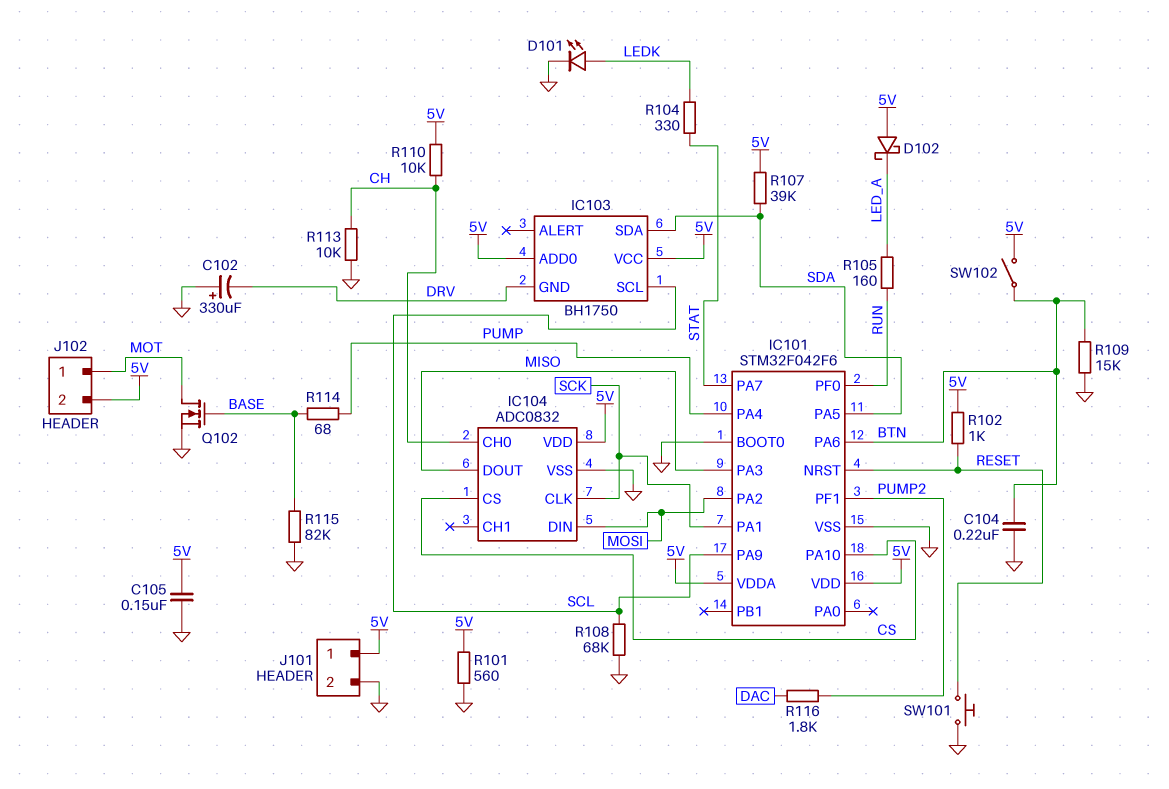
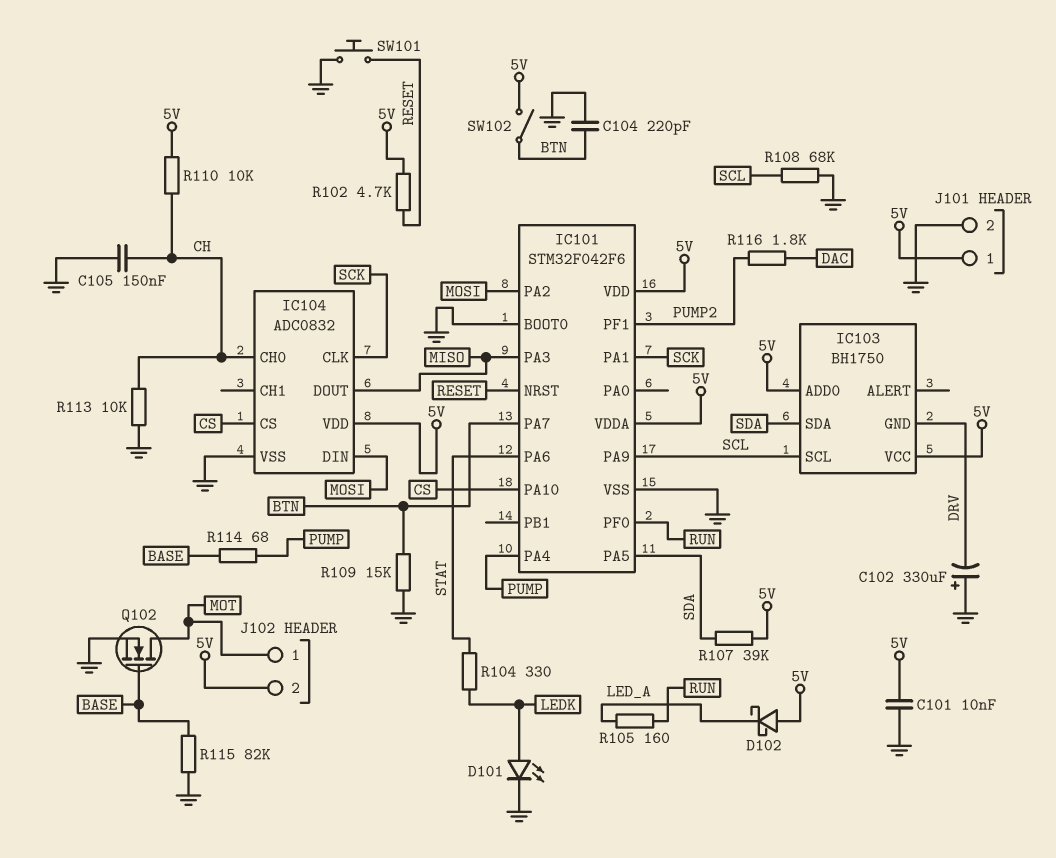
C101: none -> 10nF (5V, GND)
C104: 220nF (BTN, GND) -> 220pF (BTN, GND)
C105: 150nF (5V, GND) -> 150nF (CH, GND)
IC101 pin PA6: BTN -> STAT
IC101 pin PA7: STAT -> BTN
R101: 560 (5V, GND) -> none
R102: 1k (5V, RESET) -> 4.7k (5V, RESET)

